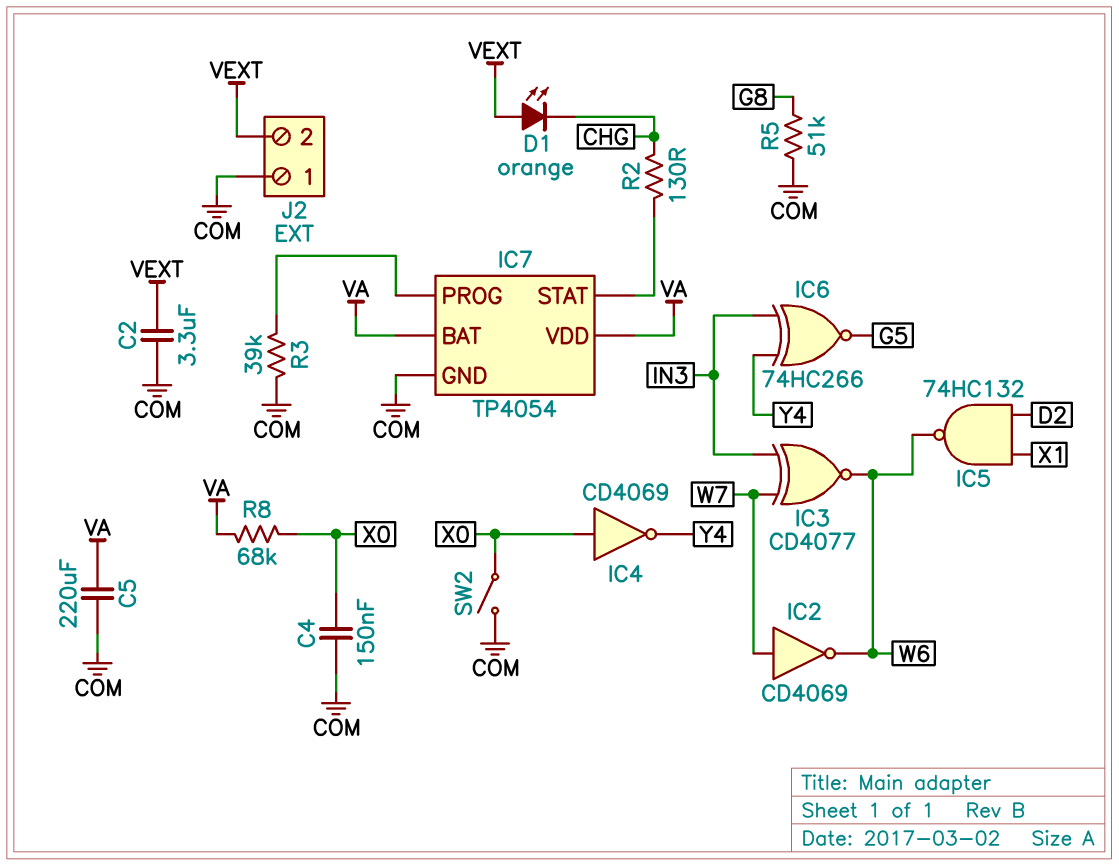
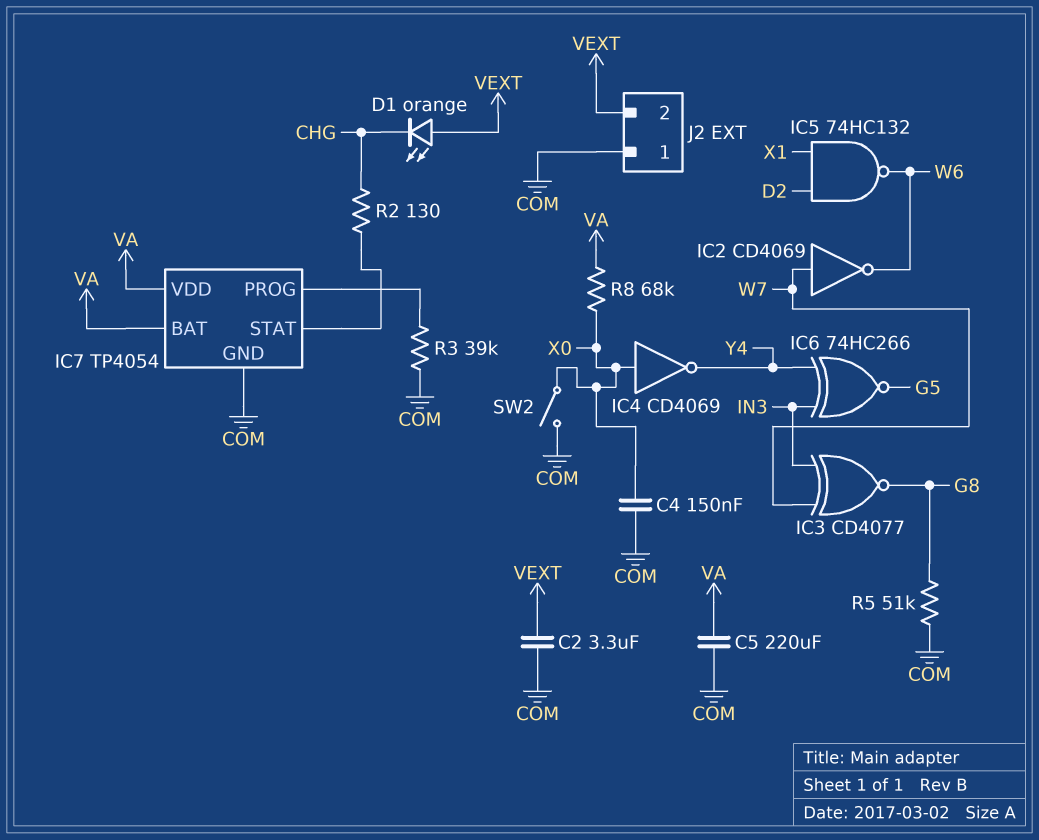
IC3: XNOR CD4077 (in IN3, in W7, out W6) -> XNOR CD4077 (in IN3, in W7, out G8)

